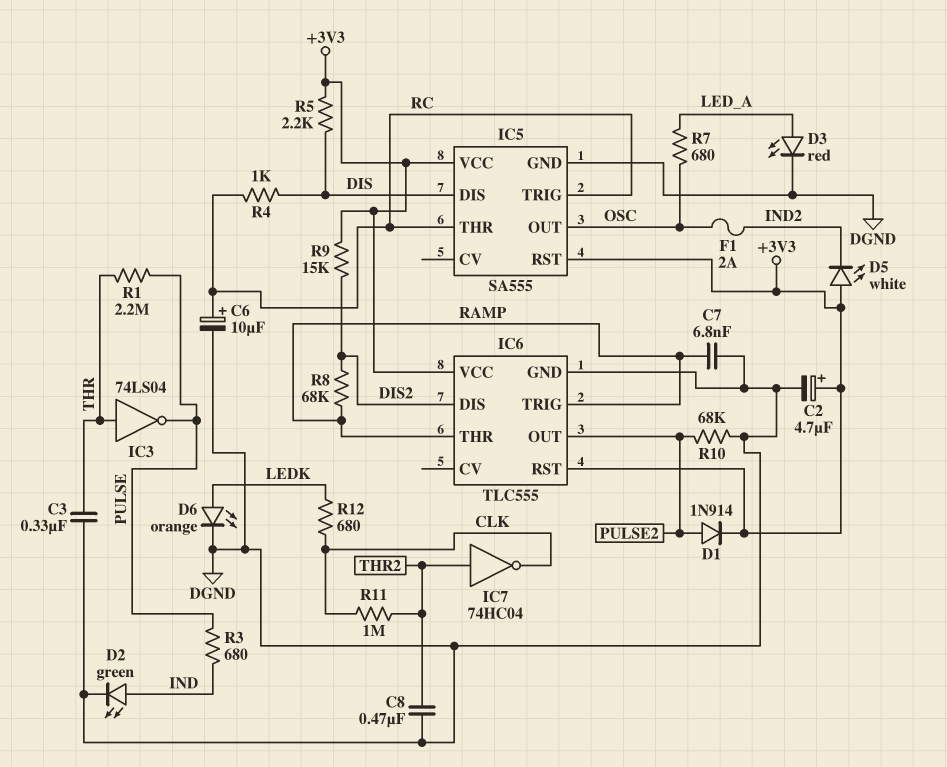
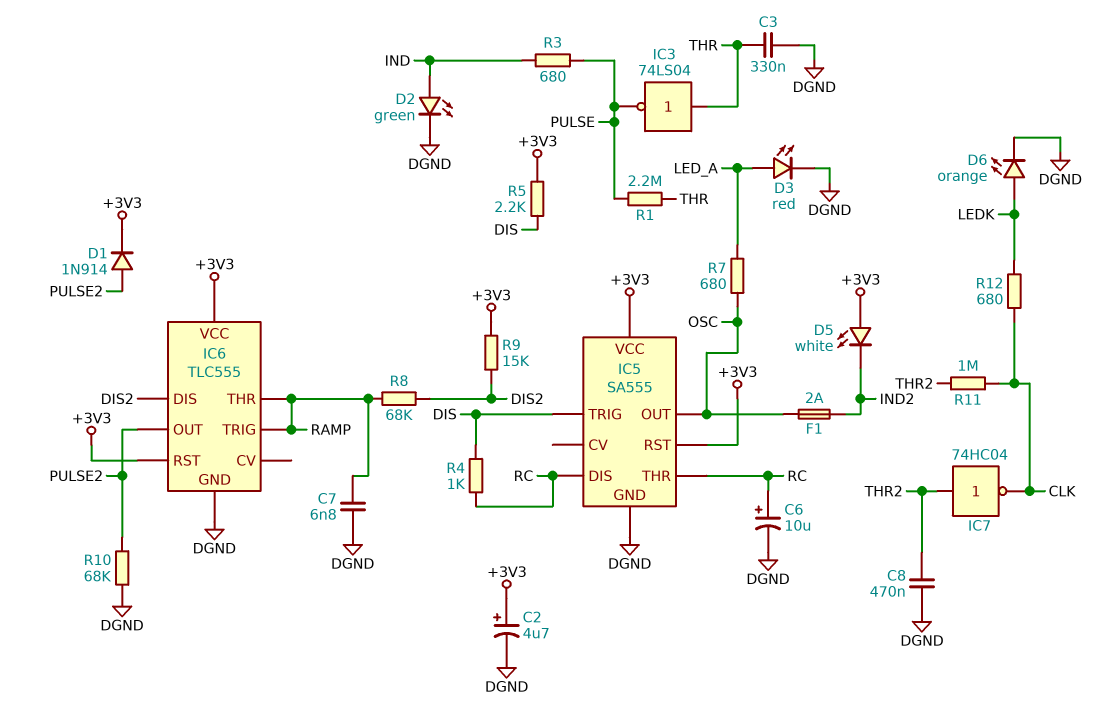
IC5 pin DIS: DIS -> RC
IC5 pin TRIG: RC -> DIS

